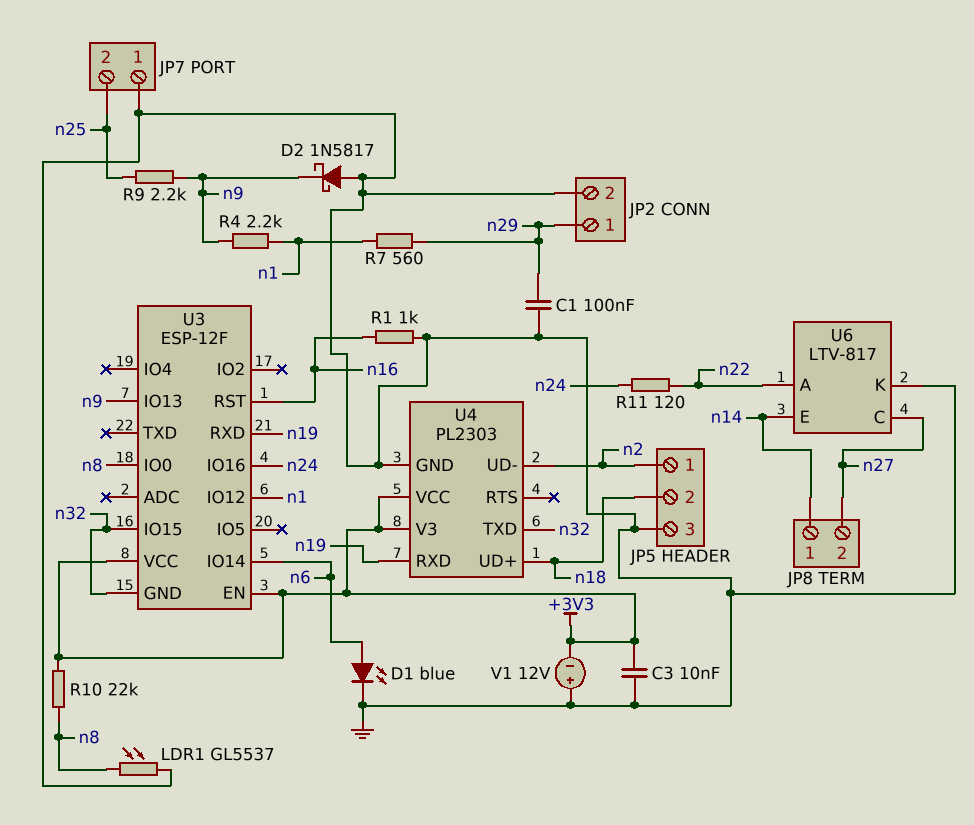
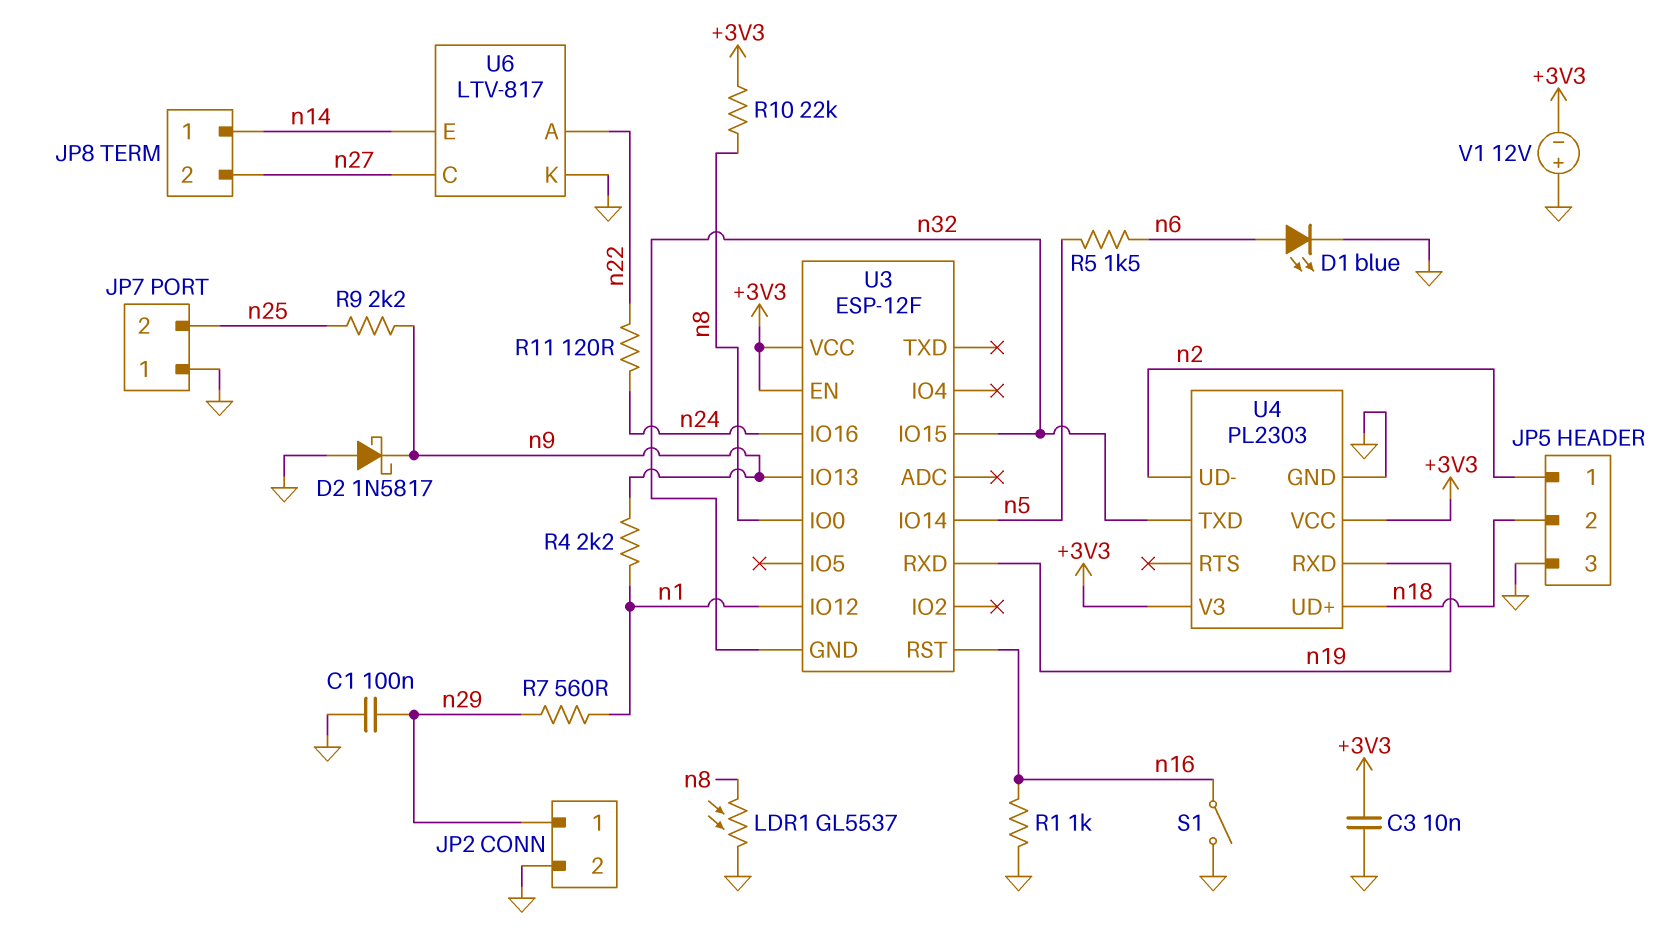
R5: none -> 1.5k (n5, n6)
S1: none -> switch (GND, n16)
U3 pin IO14: n6 -> n5

